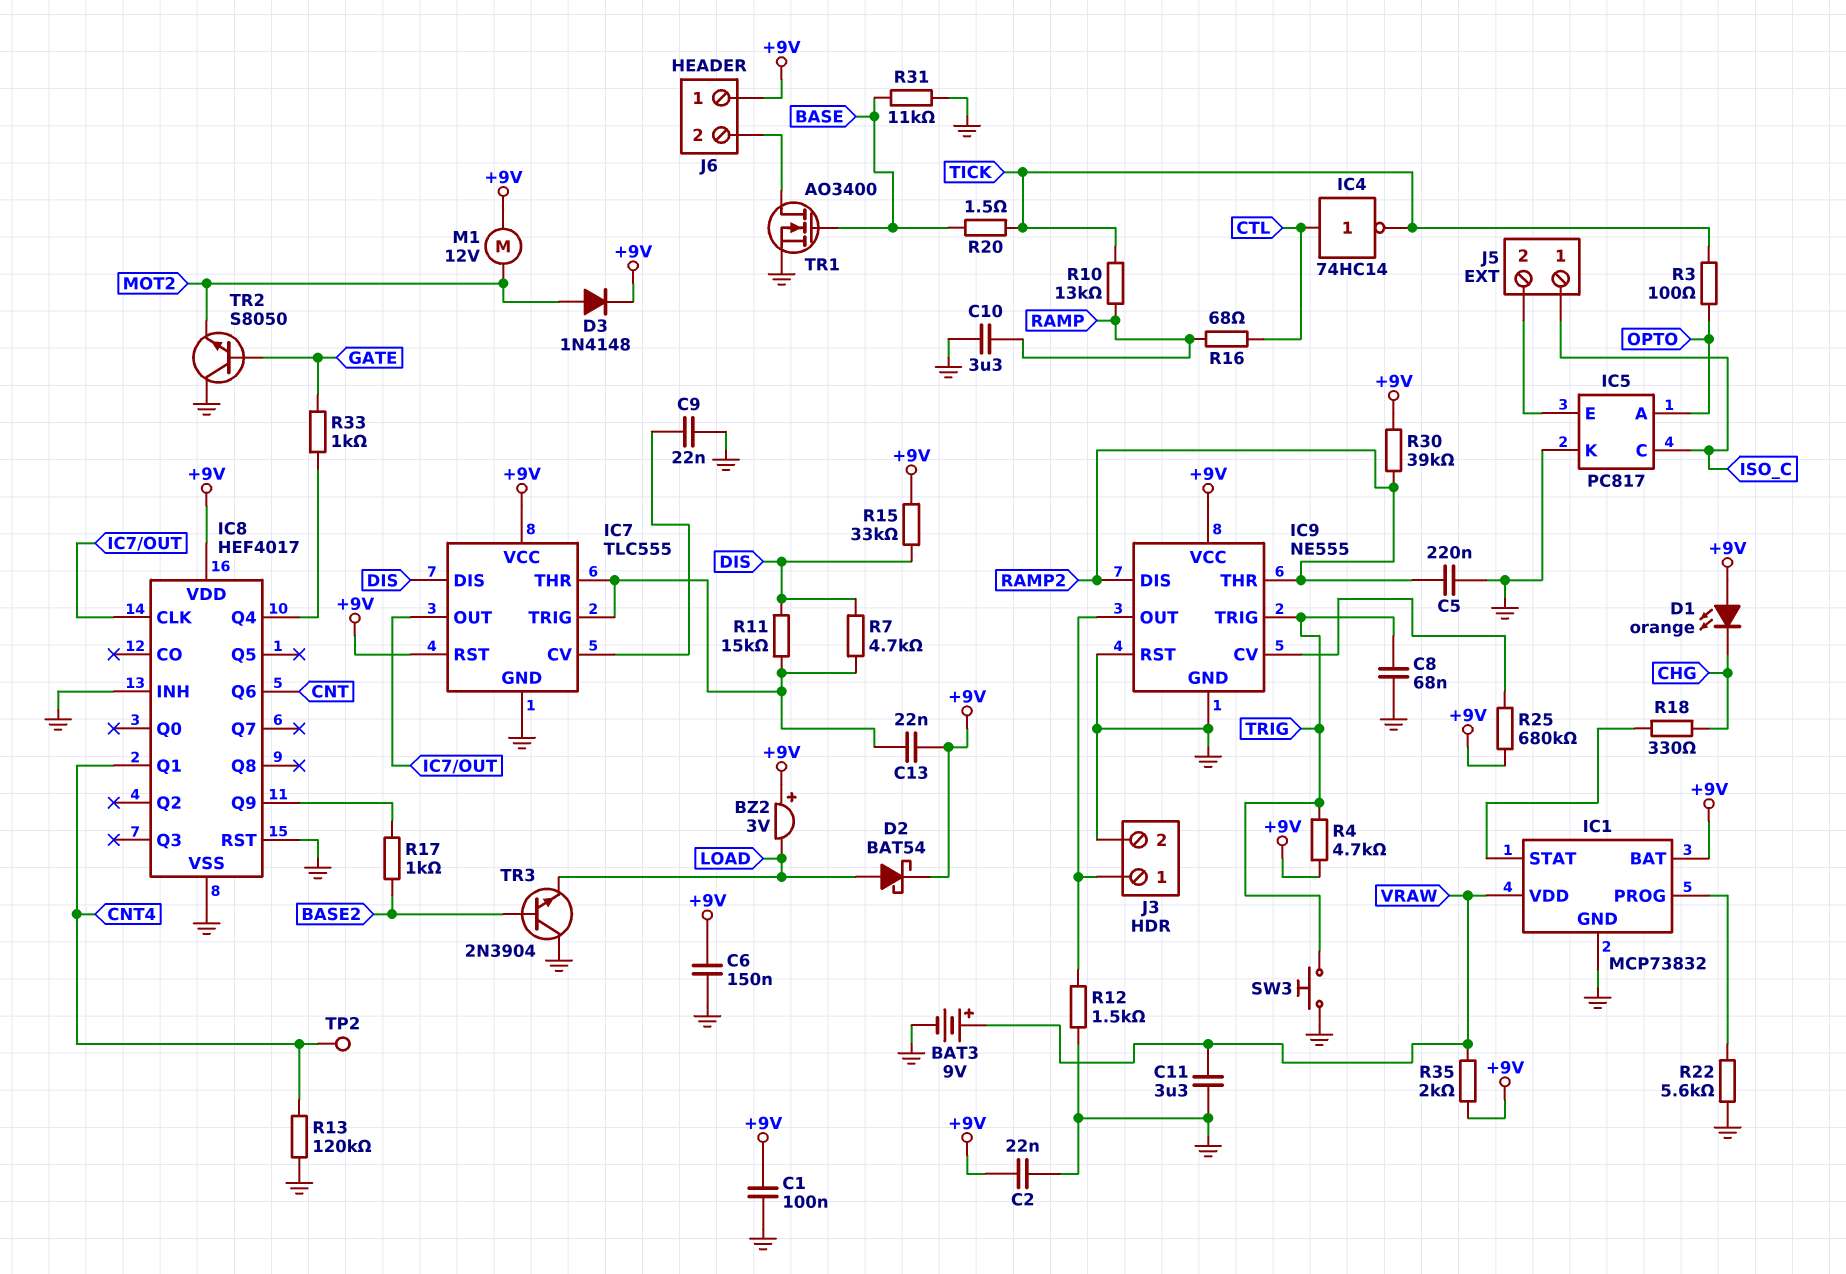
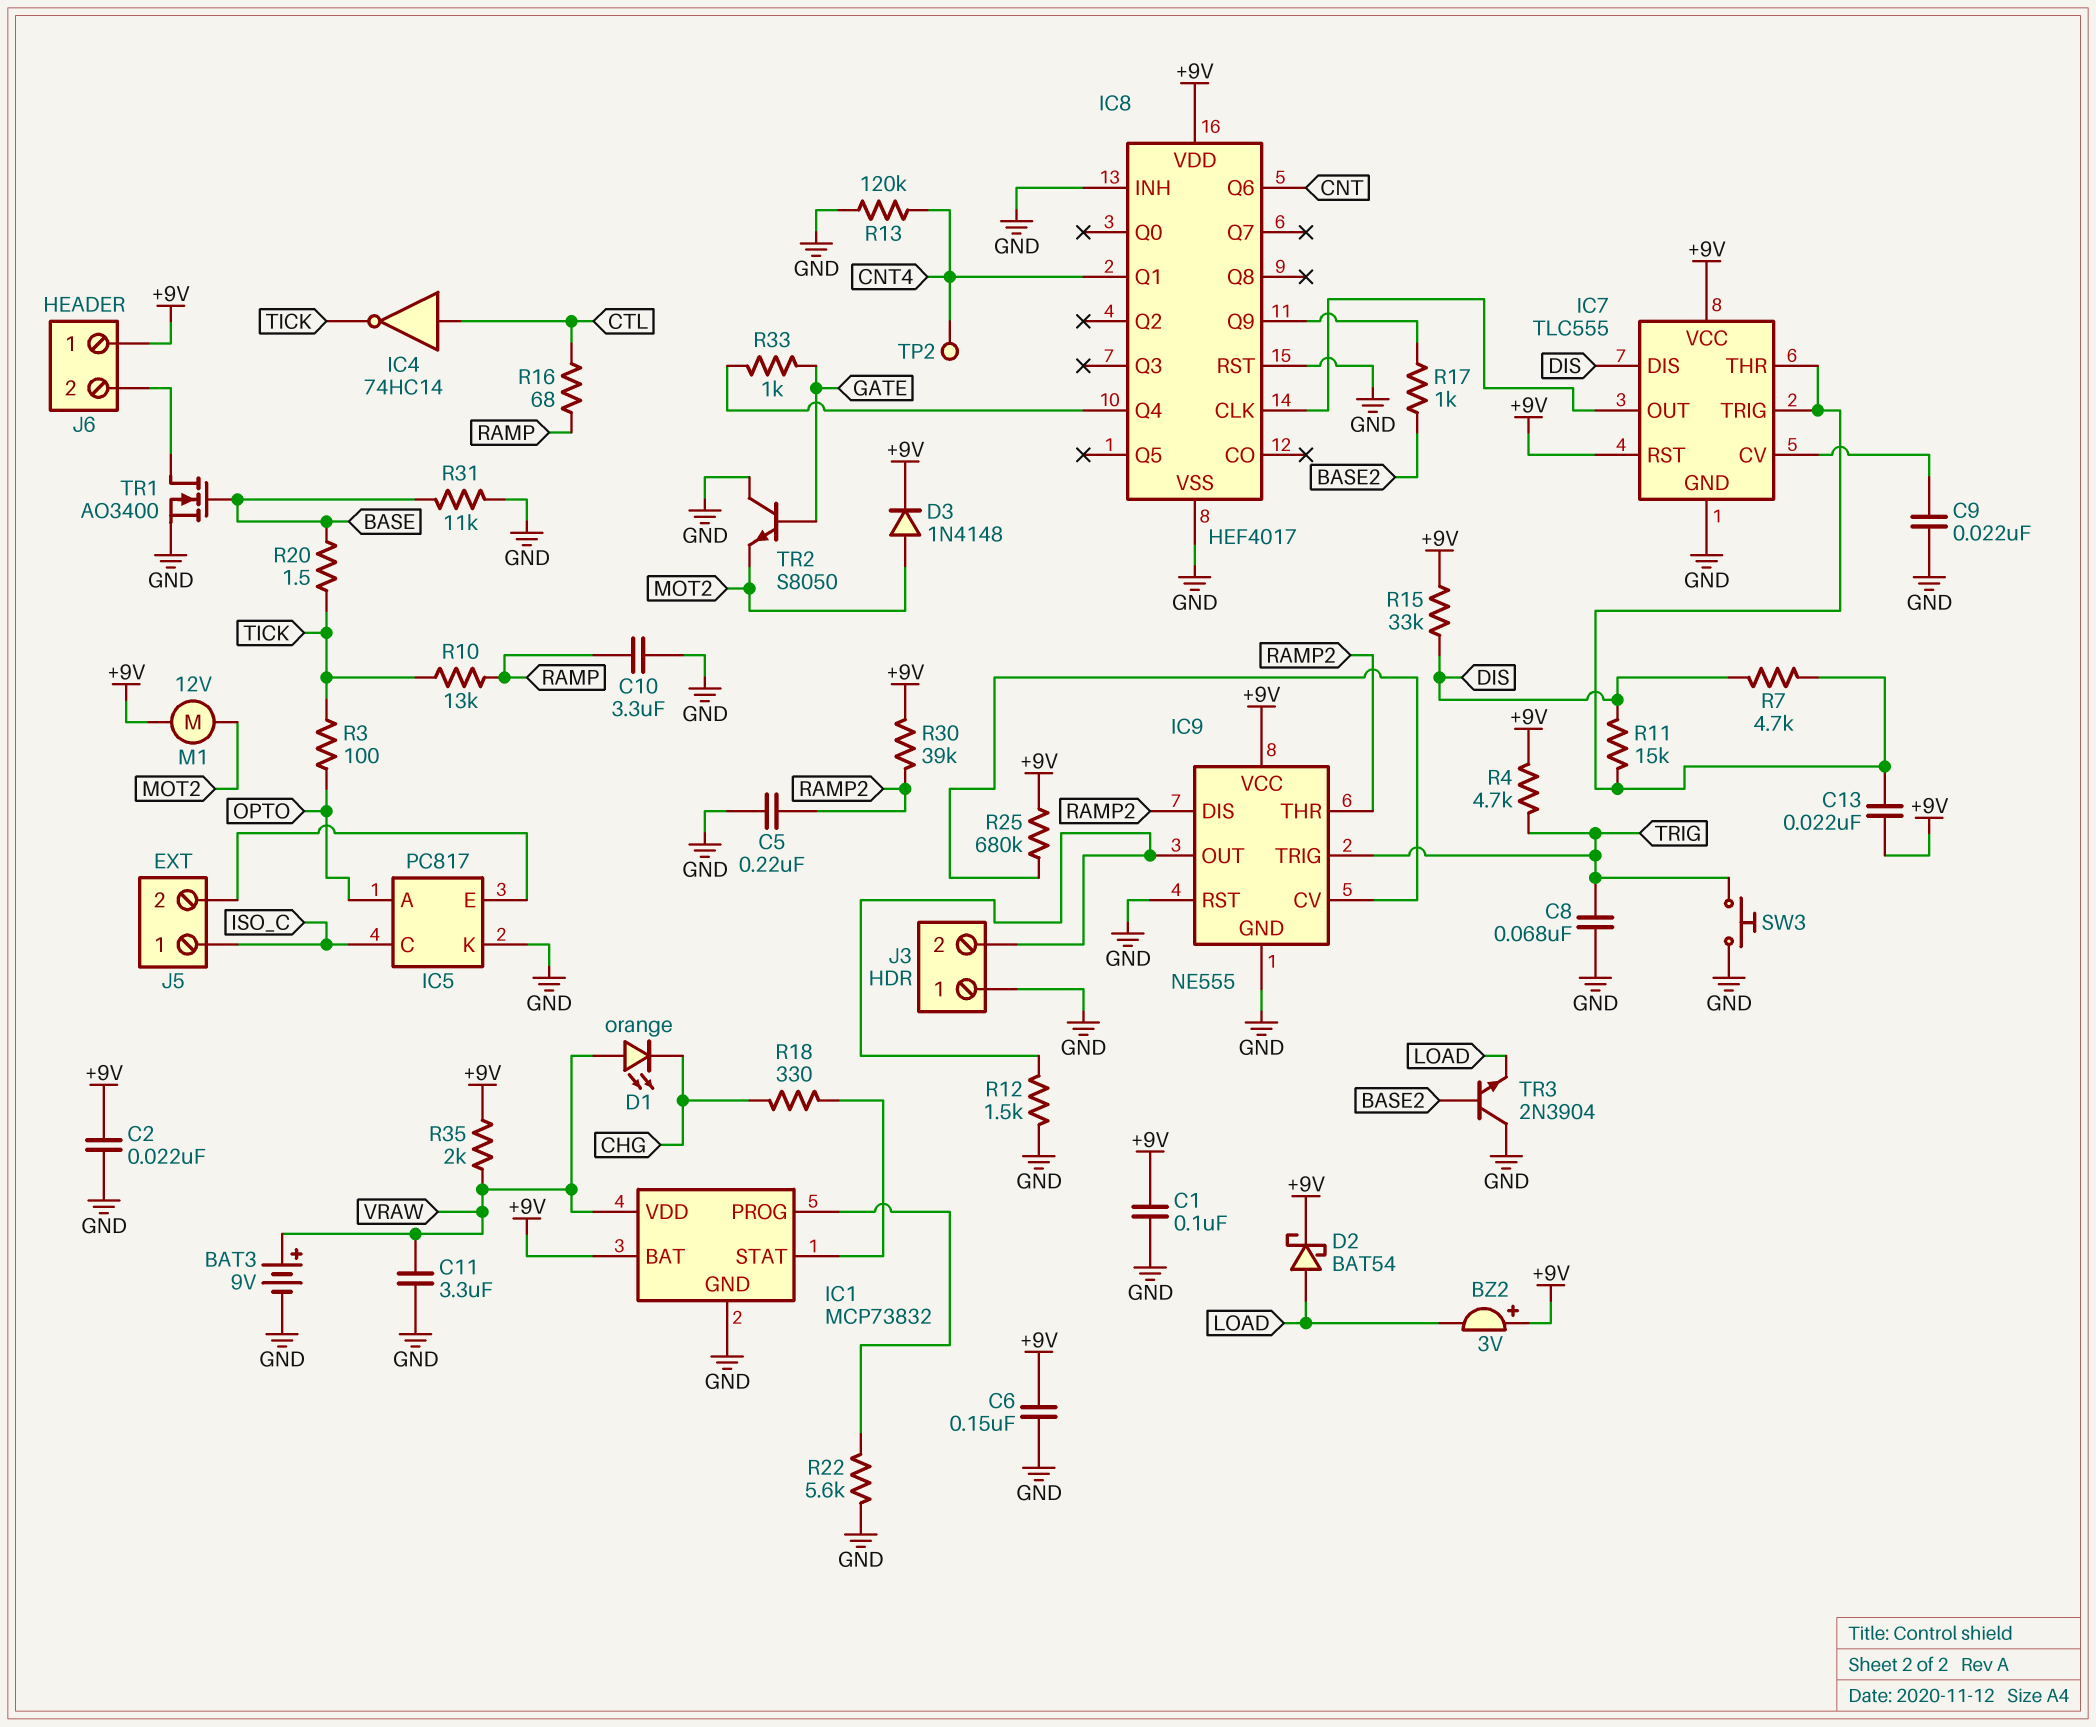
D1: LED orange (A +9V, K CHG) -> LED orange (A VRAW, K CHG)
J3 pin 1: IC9/OUT -> GND
J3 pin 2: GND -> IC9/OUT

